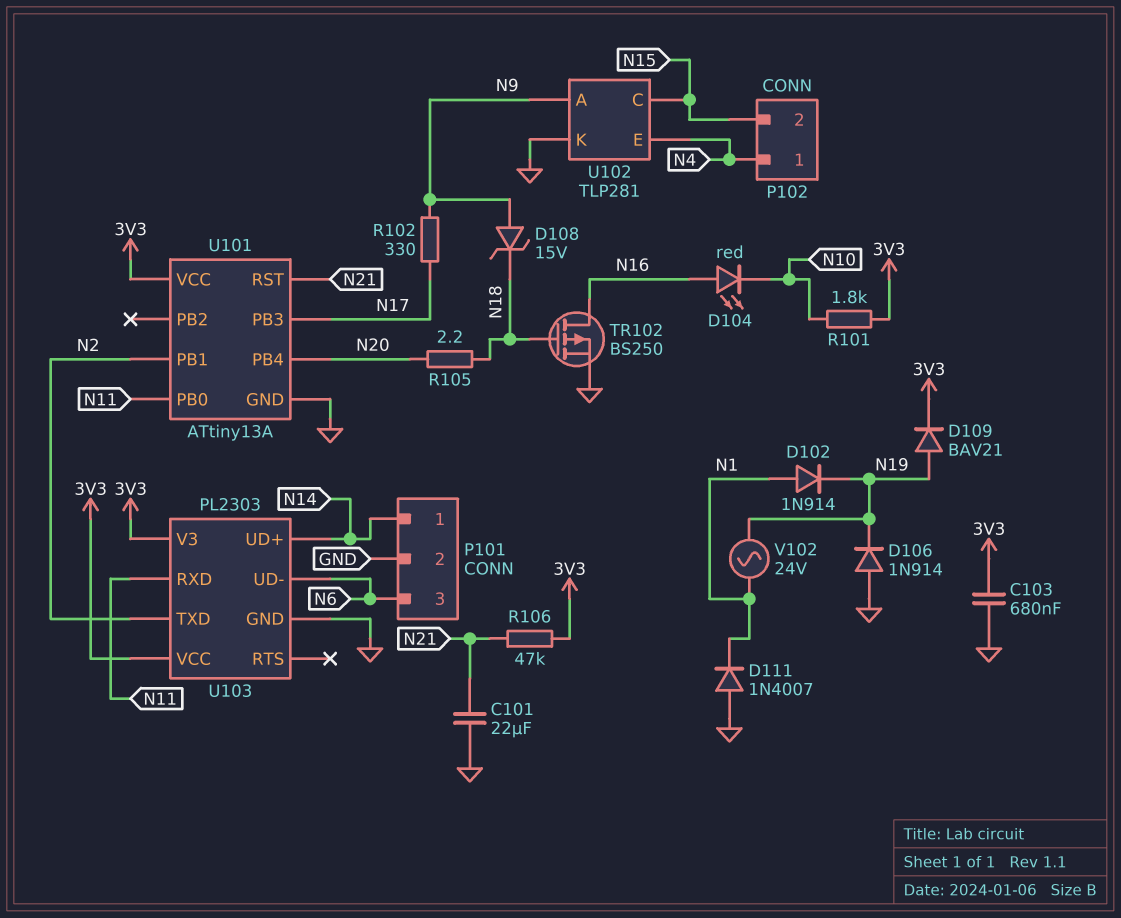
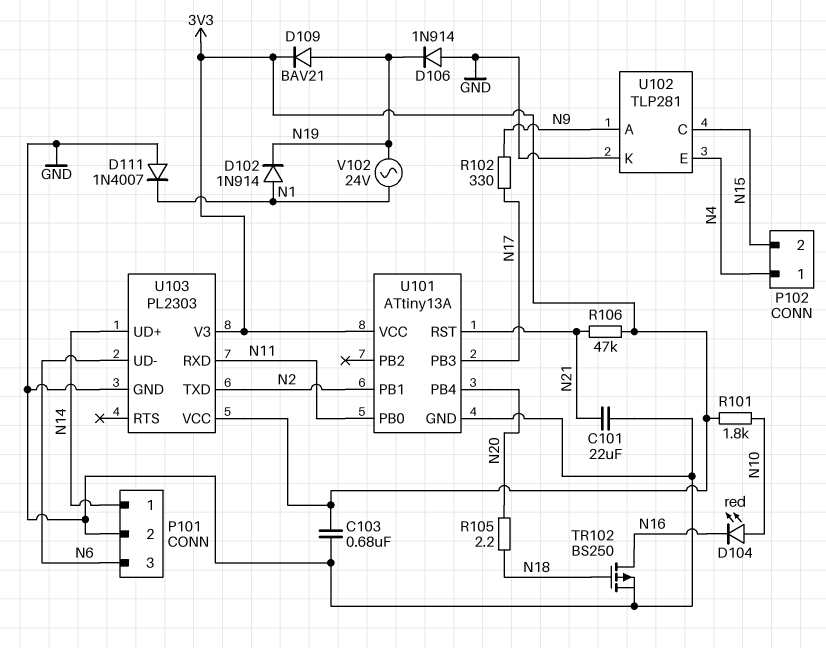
D104: LED red (A N16, K N10) -> LED red (A N10, K N16)
D108: zener 15V (A N9, K N18) -> none

